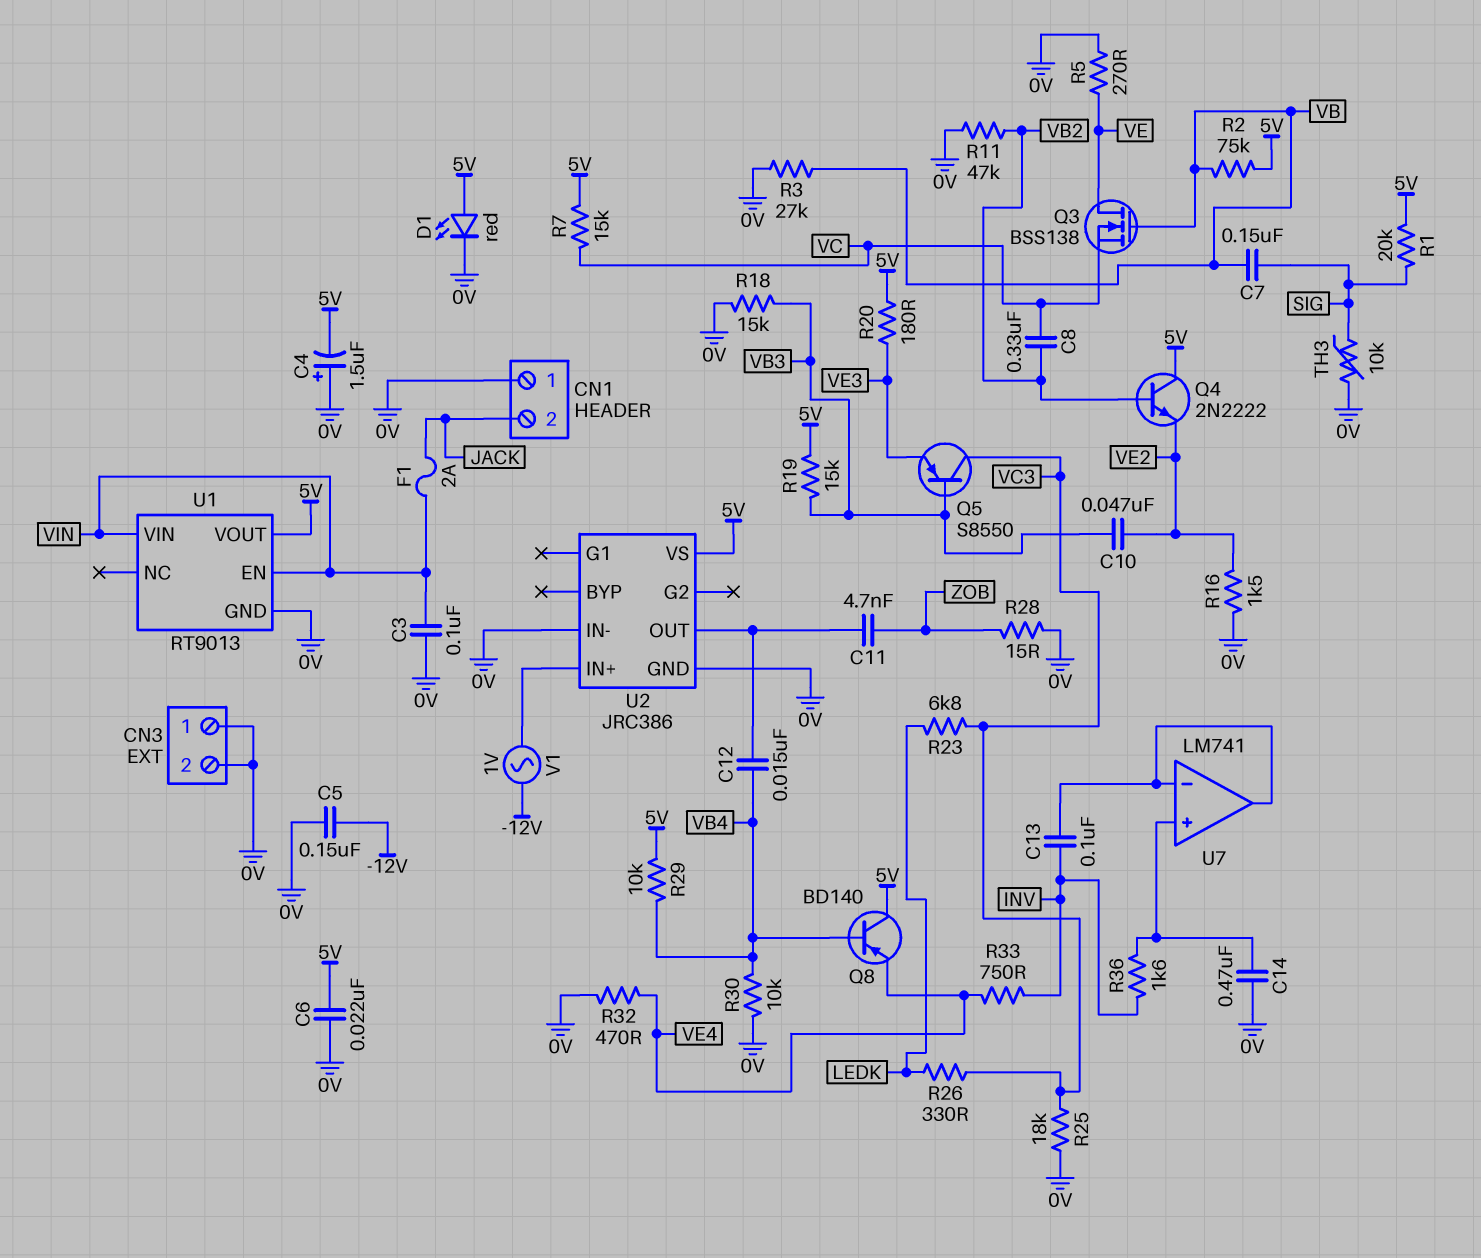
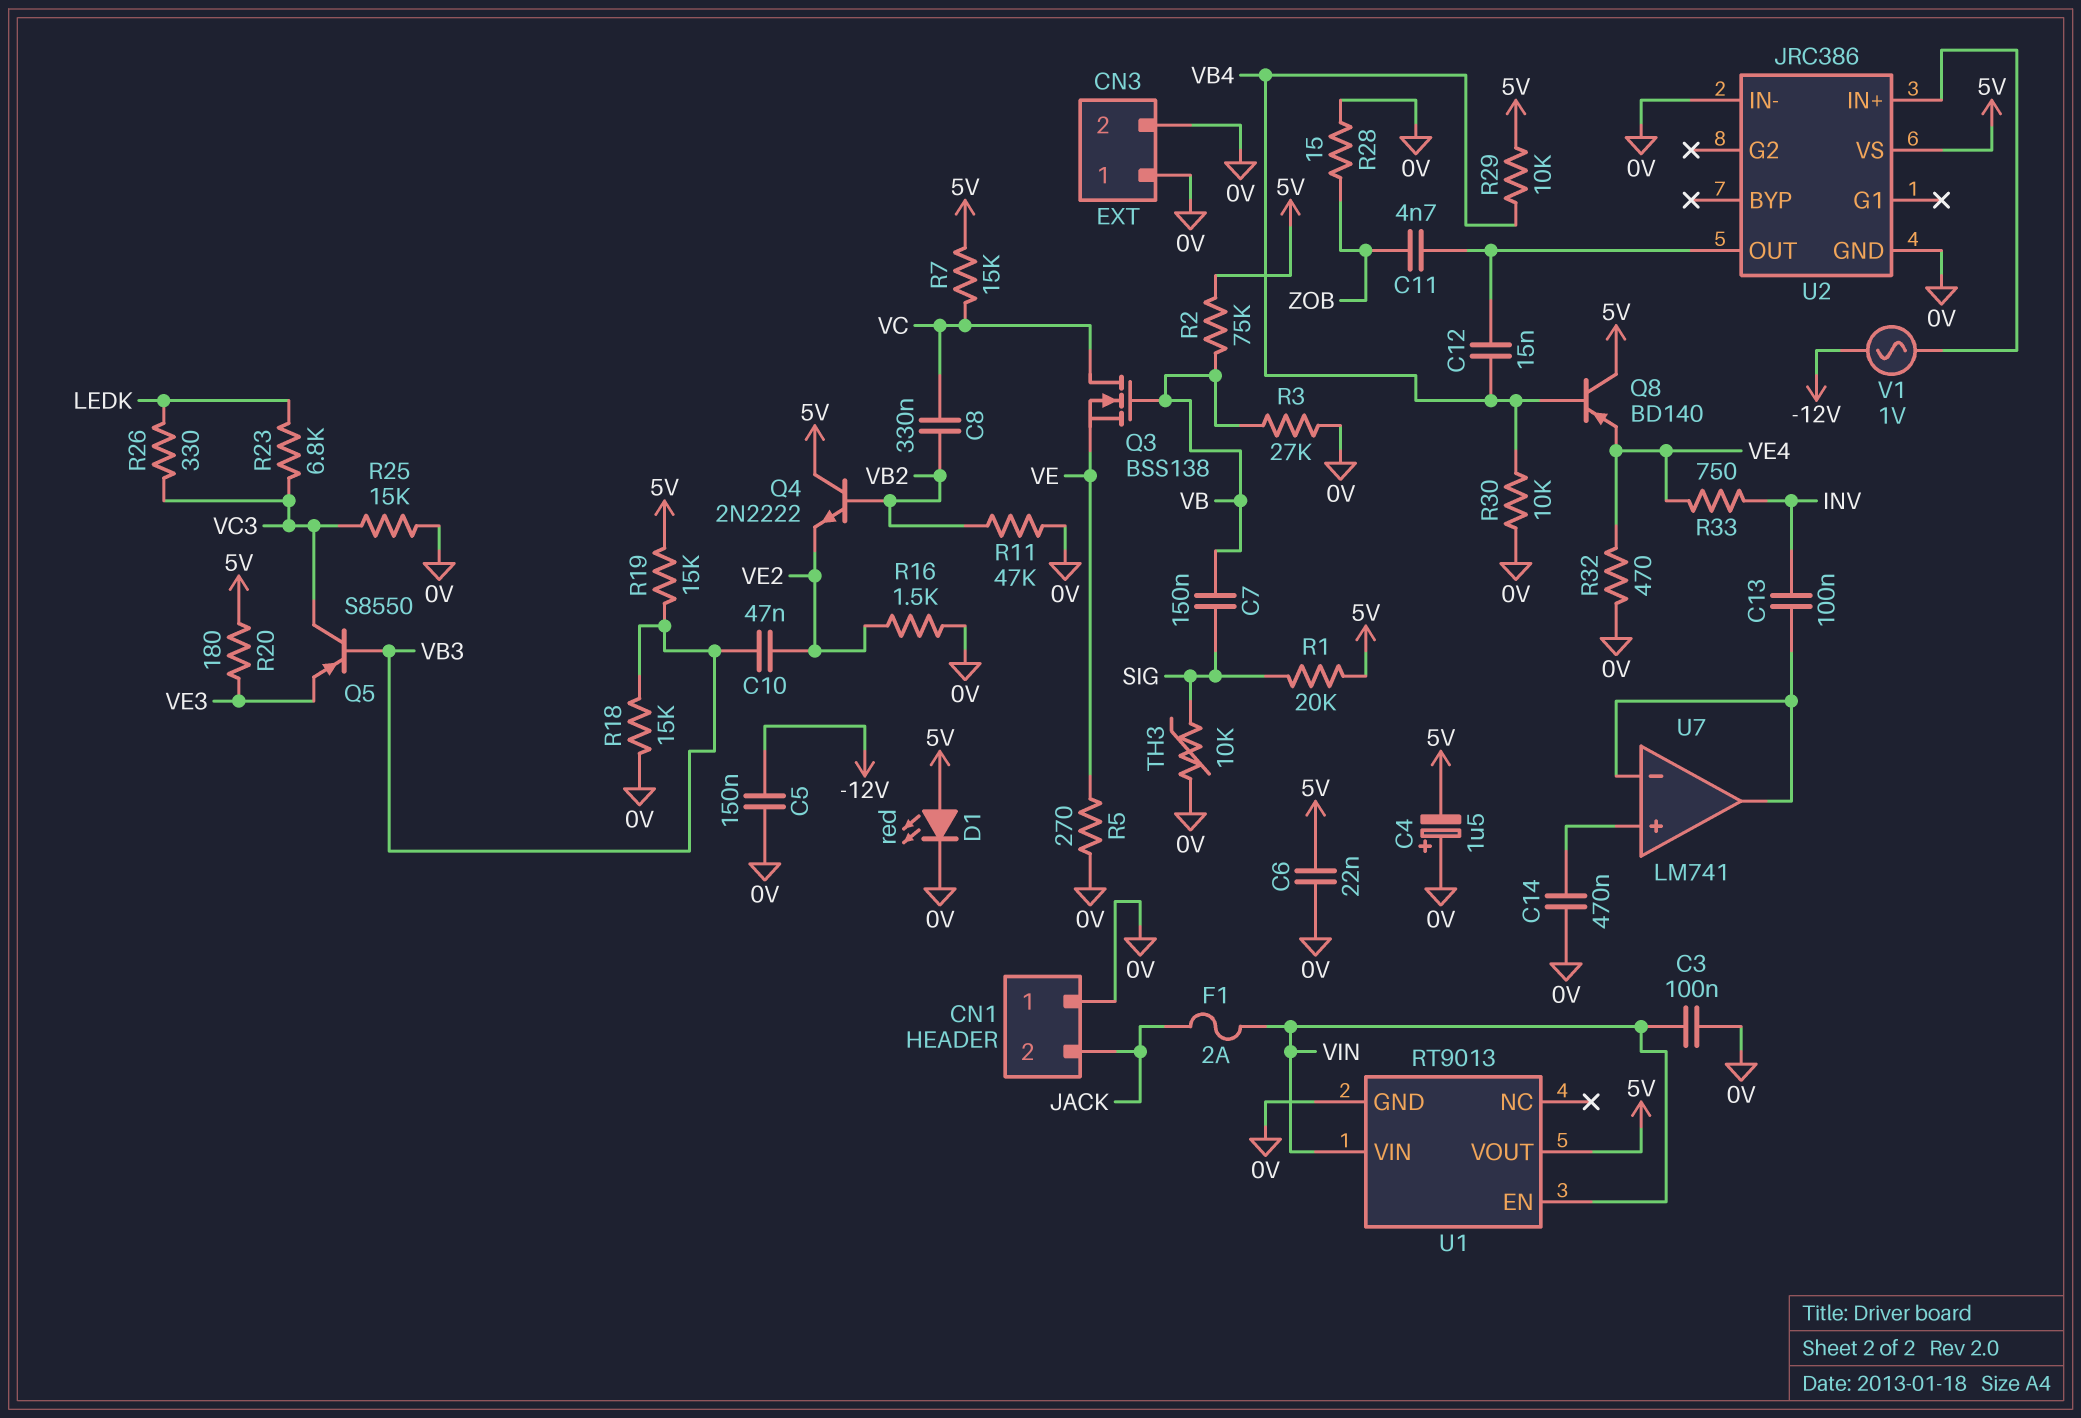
Q3: NMOS BSS138 (G VB, D VE, S VC) -> NMOS BSS138 (G VB, D VC, S VE)
R25: 18k (0V, VC3) -> 15k (0V, VC3)
R36: 1.6k (INV, U7/in+) -> none

